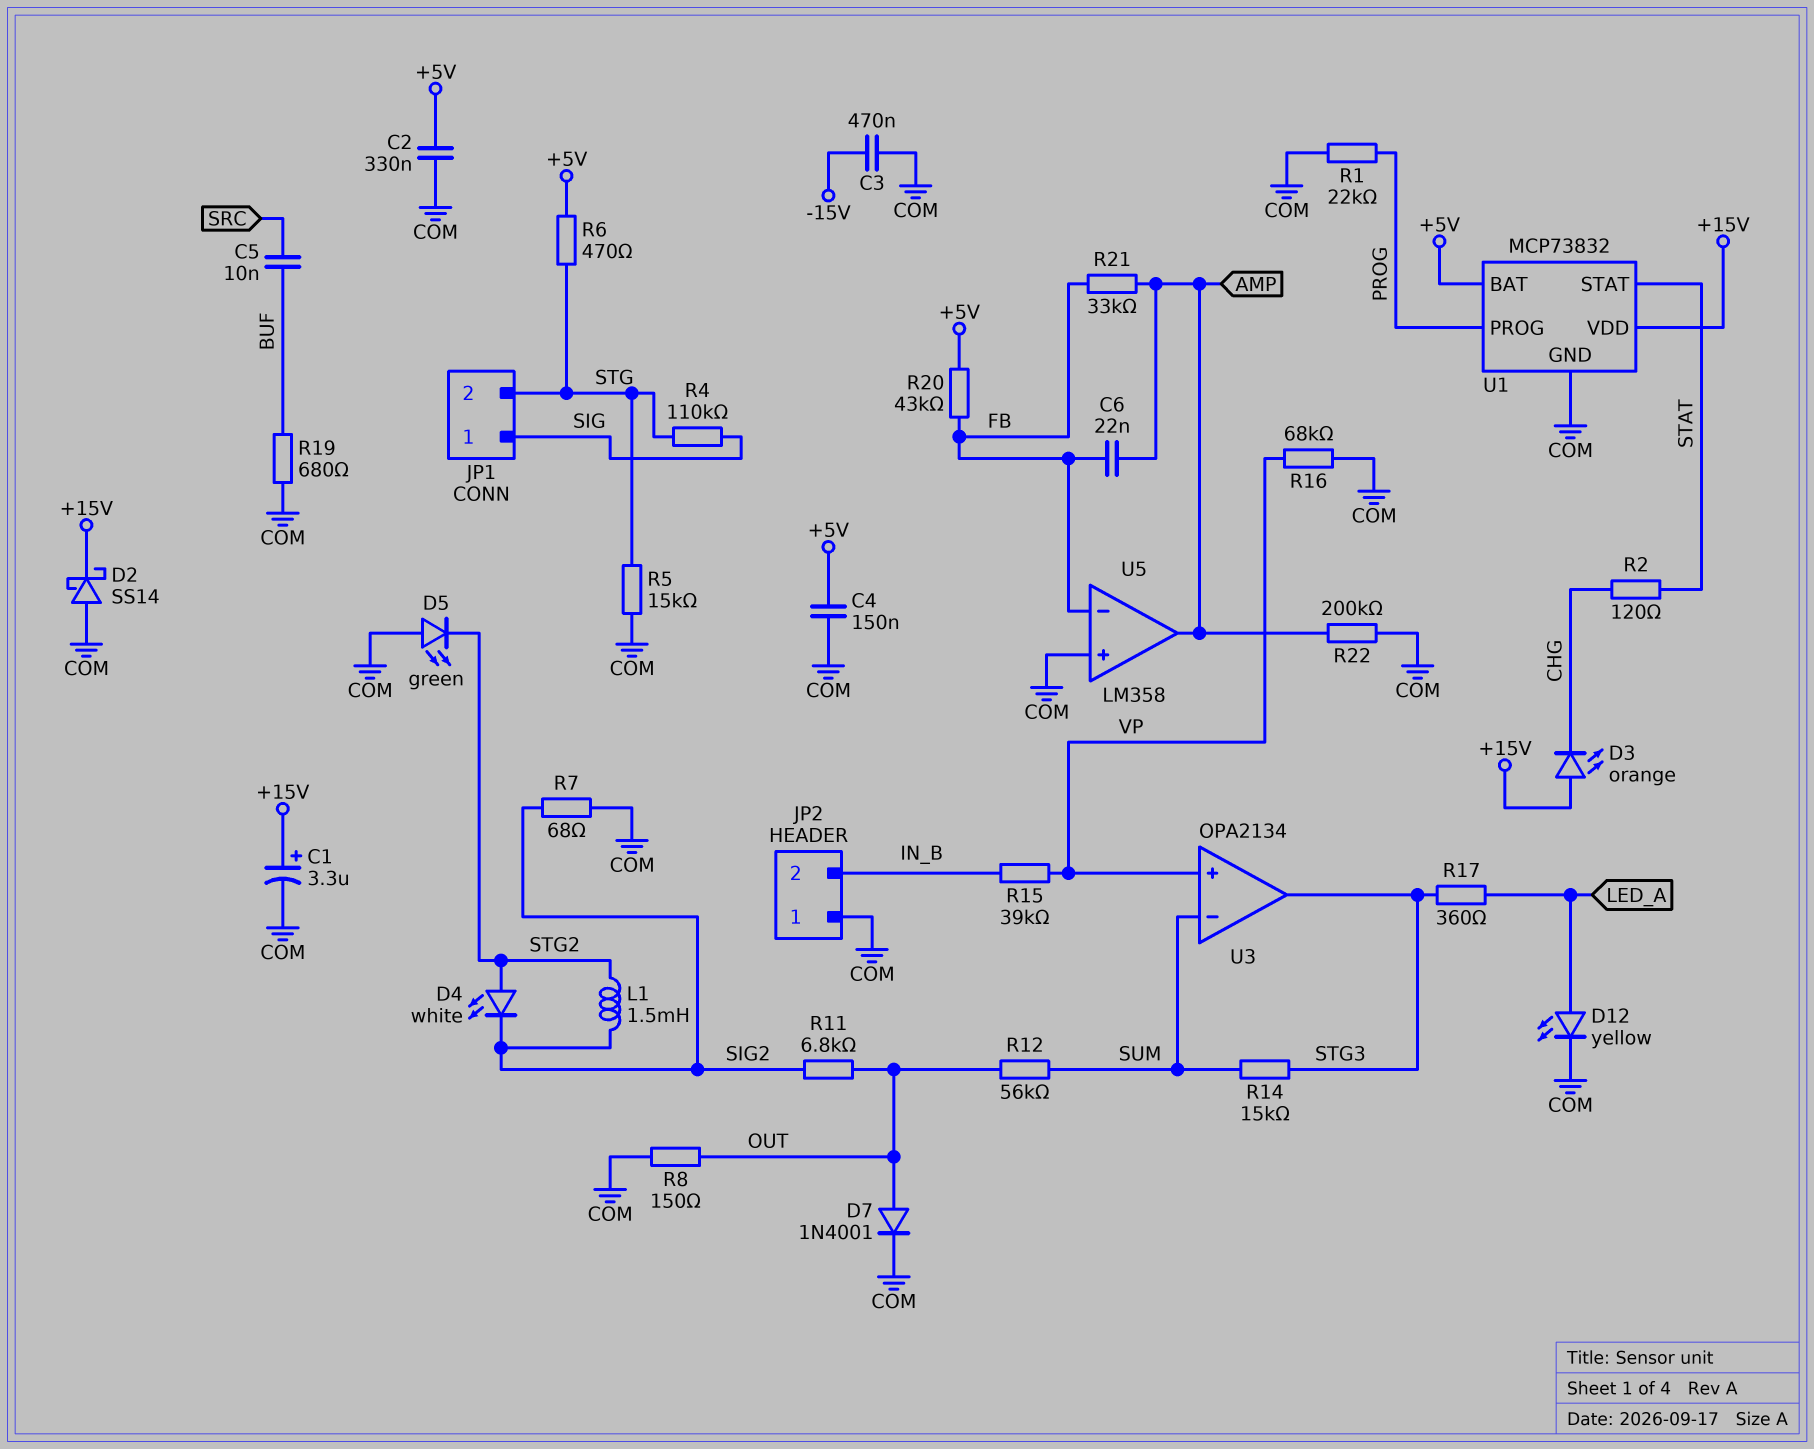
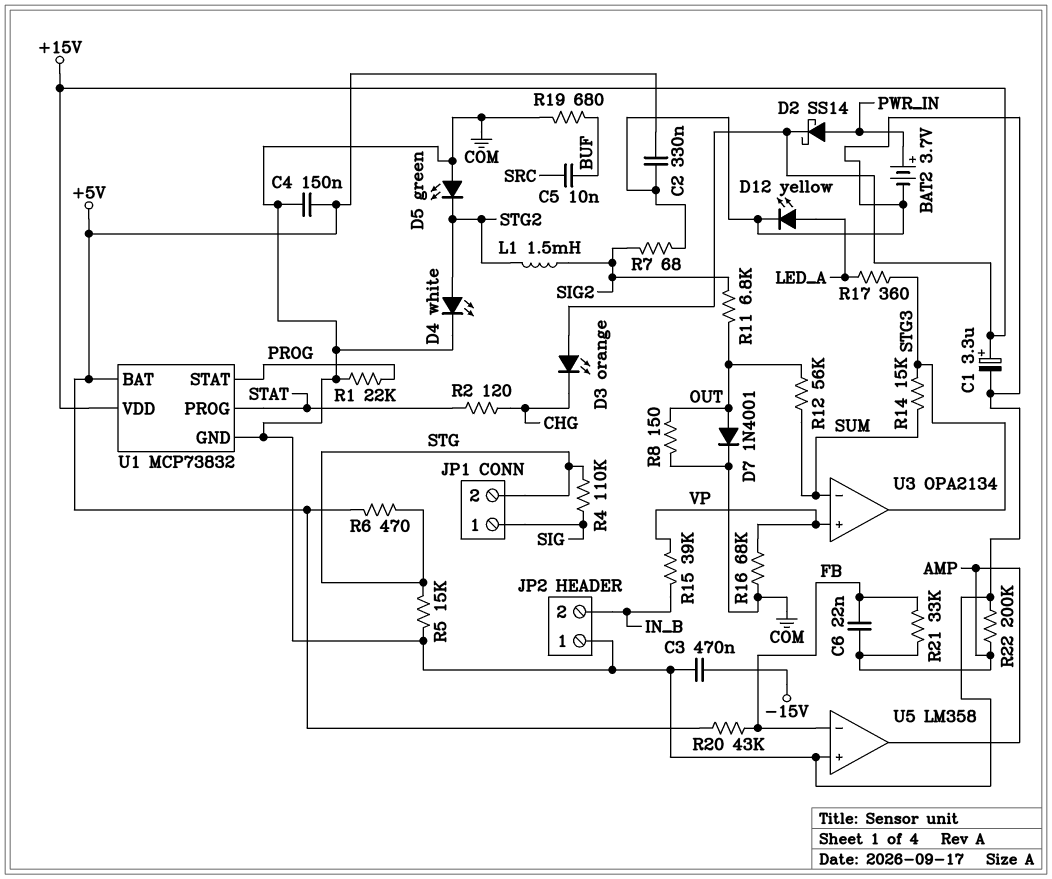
BAT2: none -> 3.7V (plus PWR_IN, minus COM)
D2: schottky SS14 (A COM, K +15V) -> schottky SS14 (A PWR_IN, K +15V)
D4: LED white (A STG2, K SIG2) -> LED white (A STG2, K COM)
U1 pin PROG: PROG -> STAT
U1 pin STAT: STAT -> PROG

